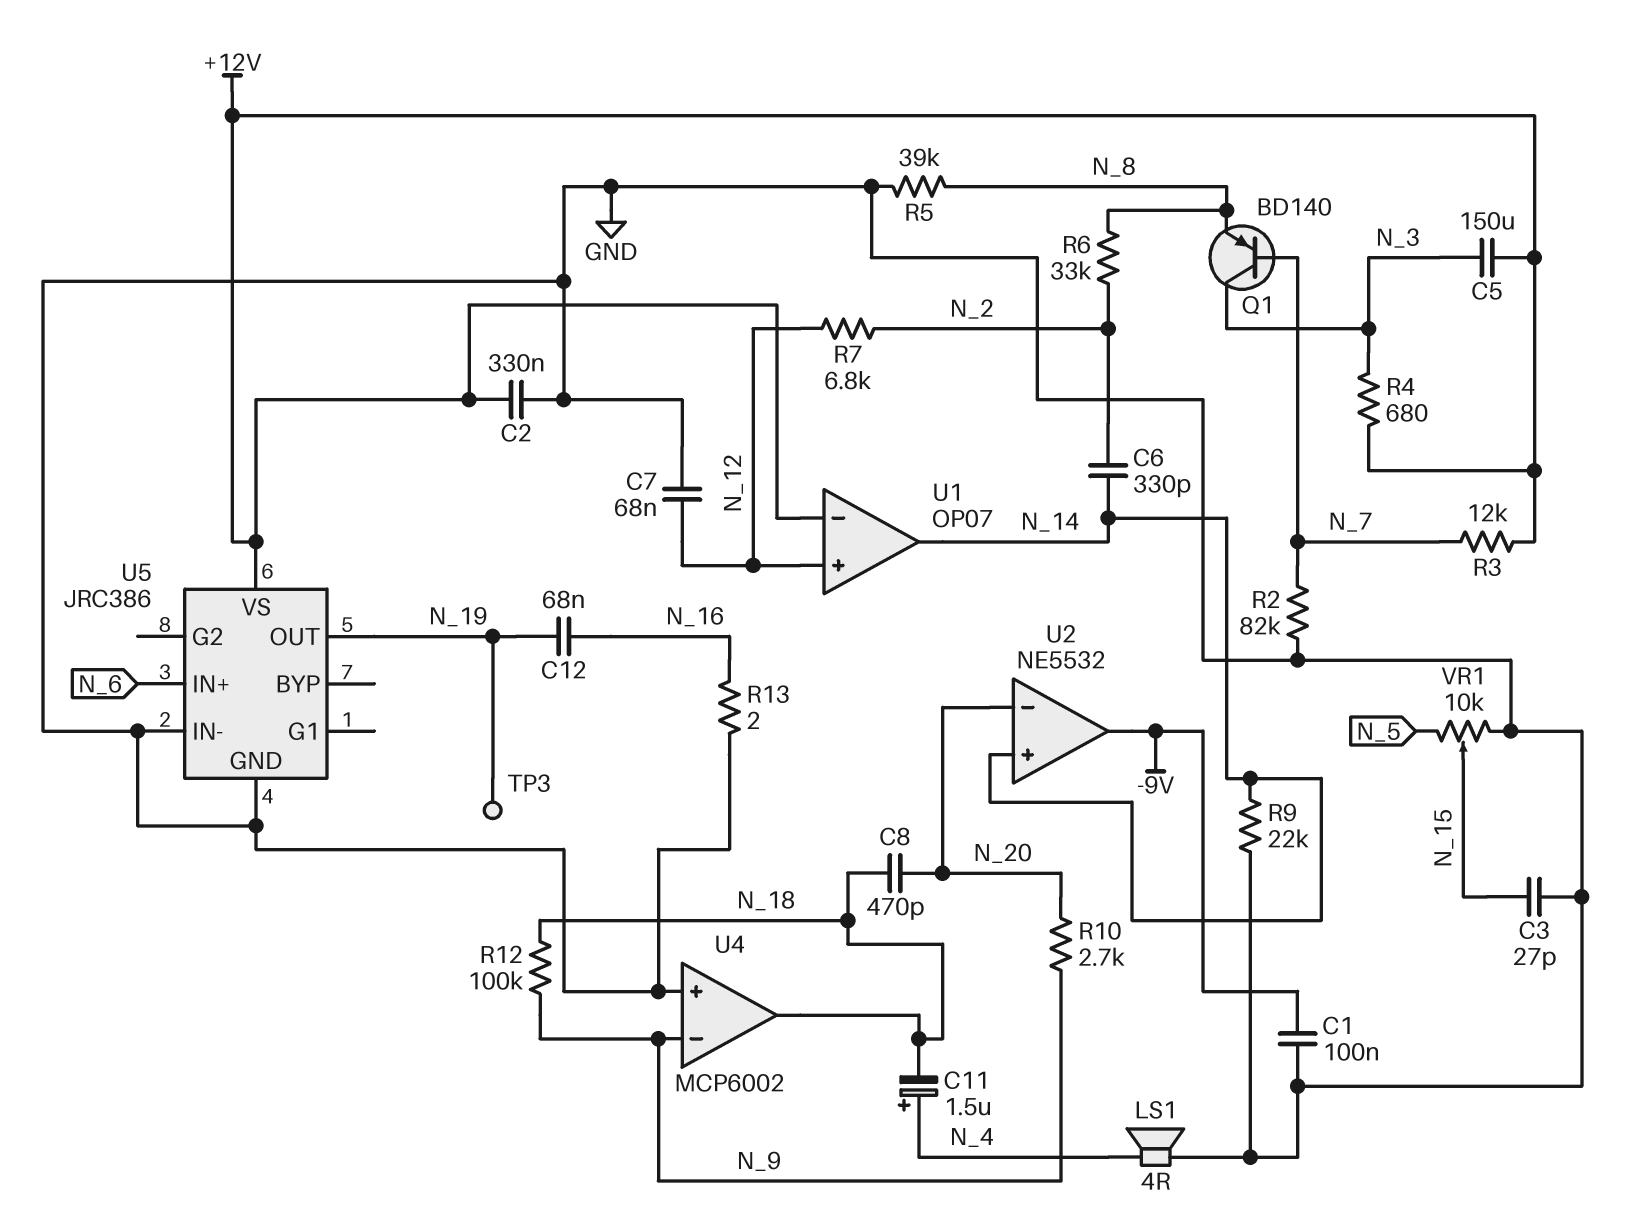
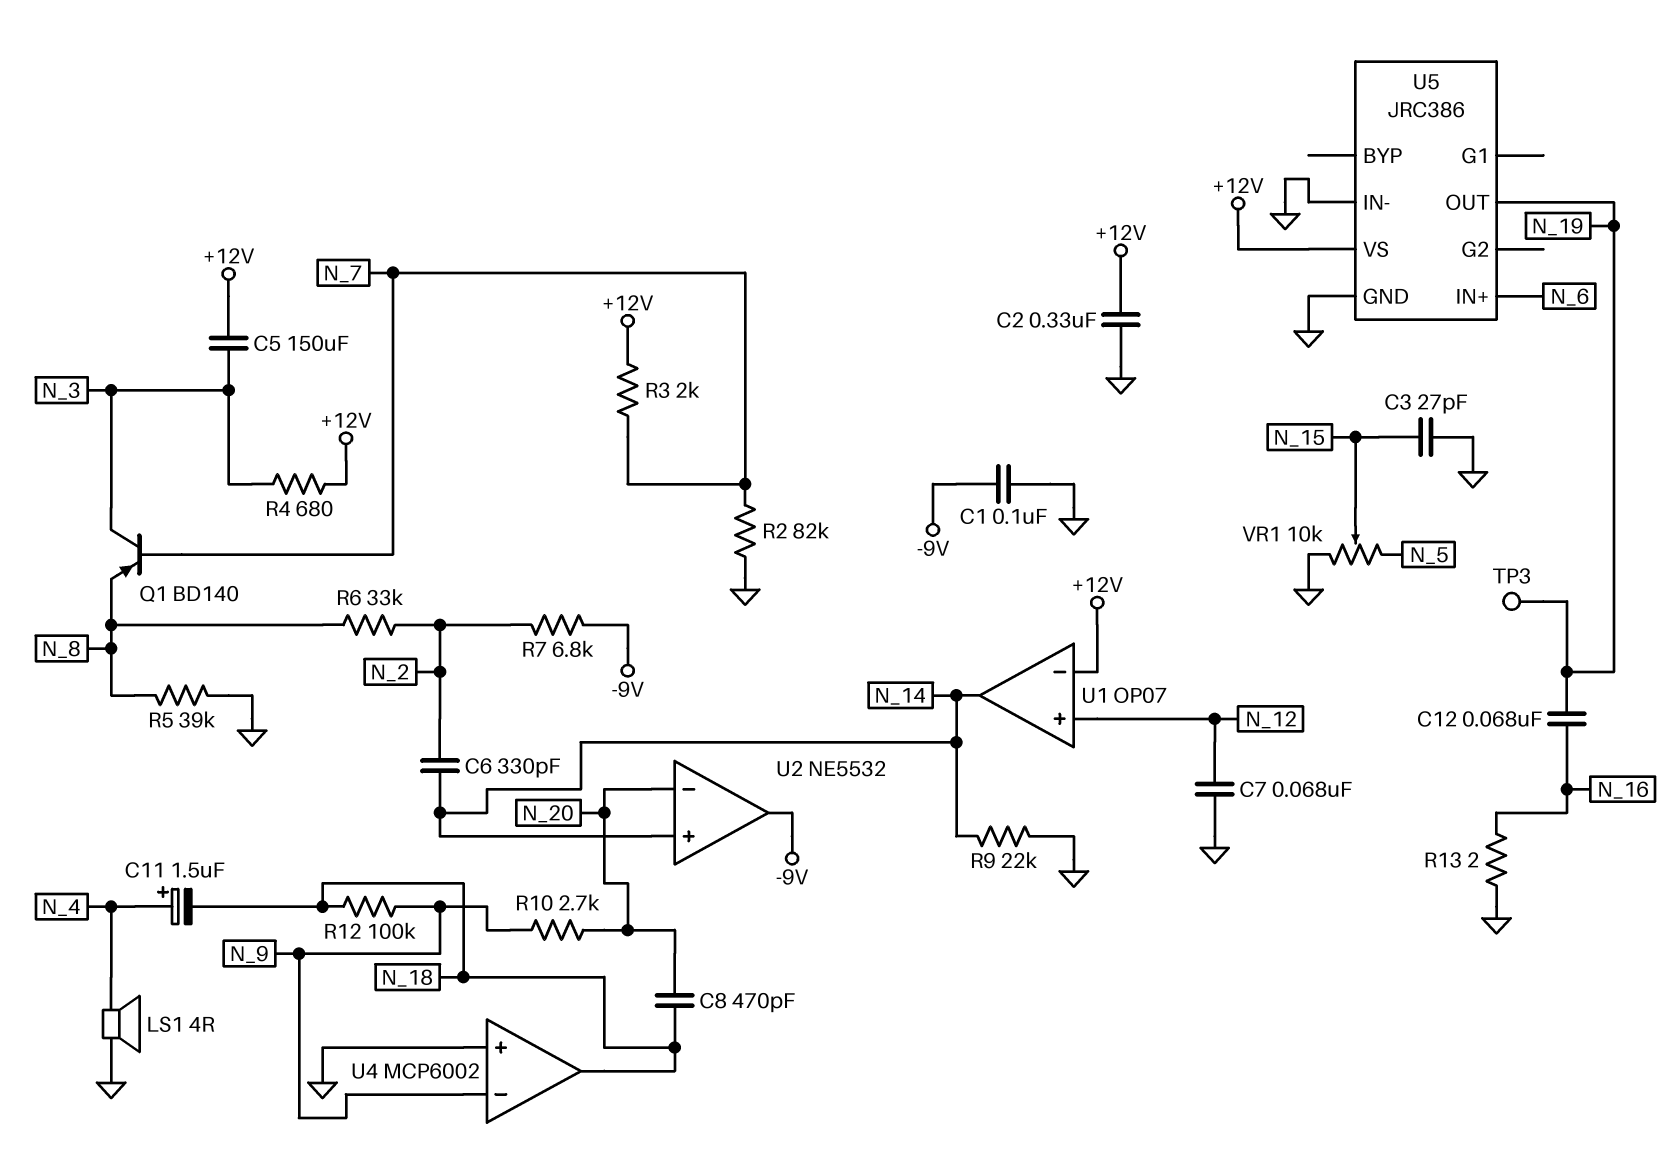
R3: 12k (+12V, N_7) -> 2k (+12V, N_7)
R7: 6.8k (N_2, N_12) -> 6.8k (-9V, N_2)

